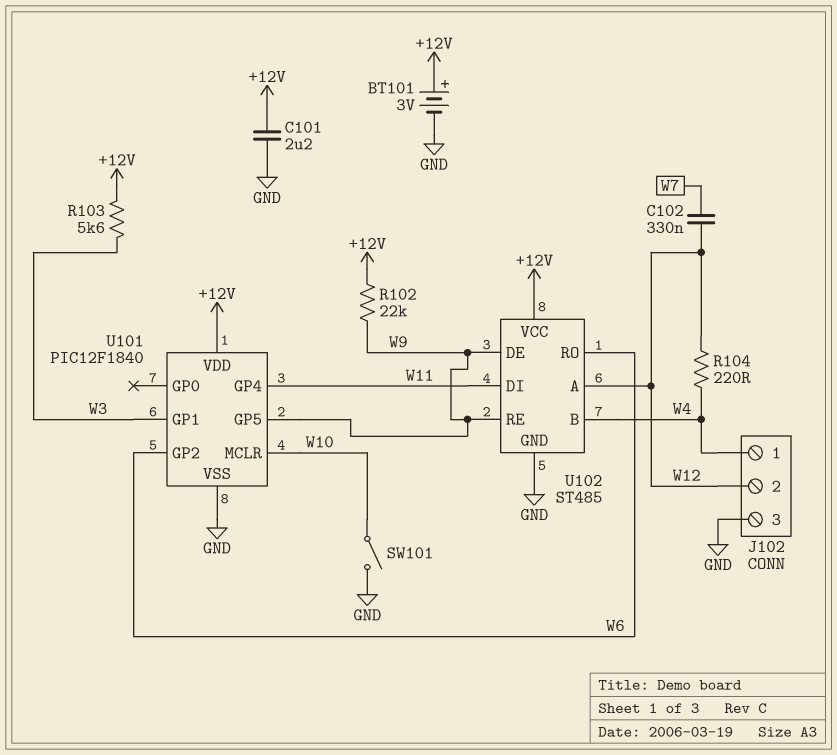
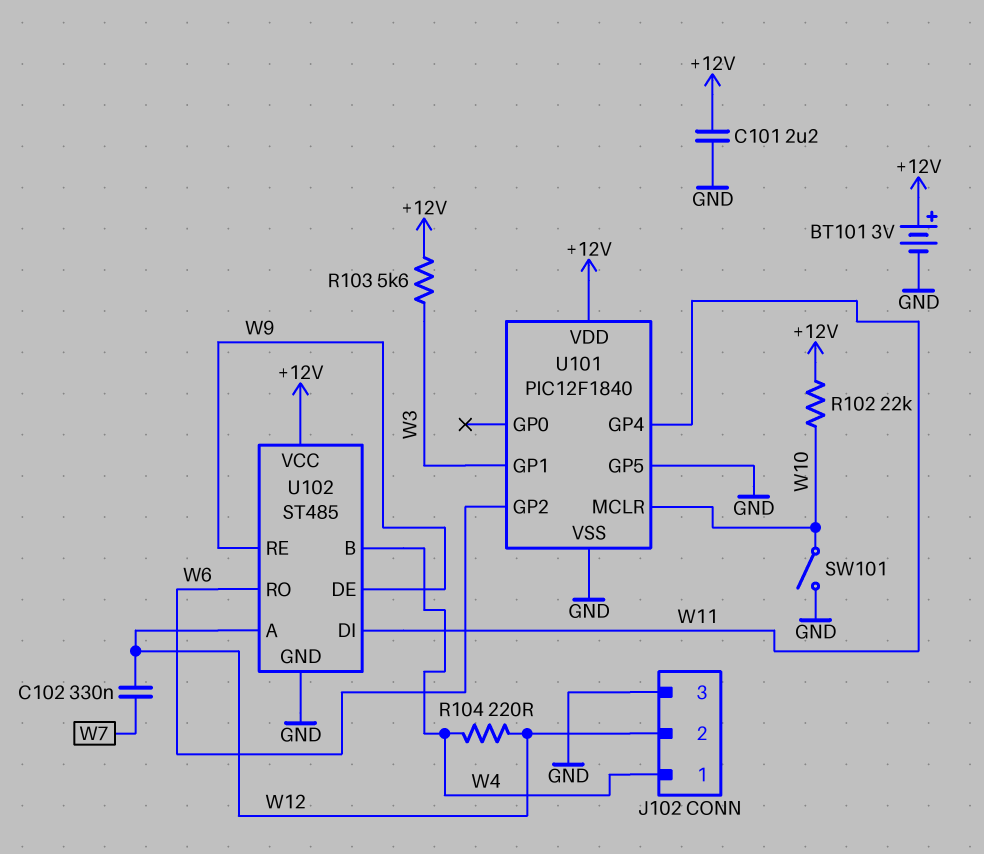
R102: 22k (+12V, W9) -> 22k (+12V, W10)
U101 pin GP5: W9 -> GND

